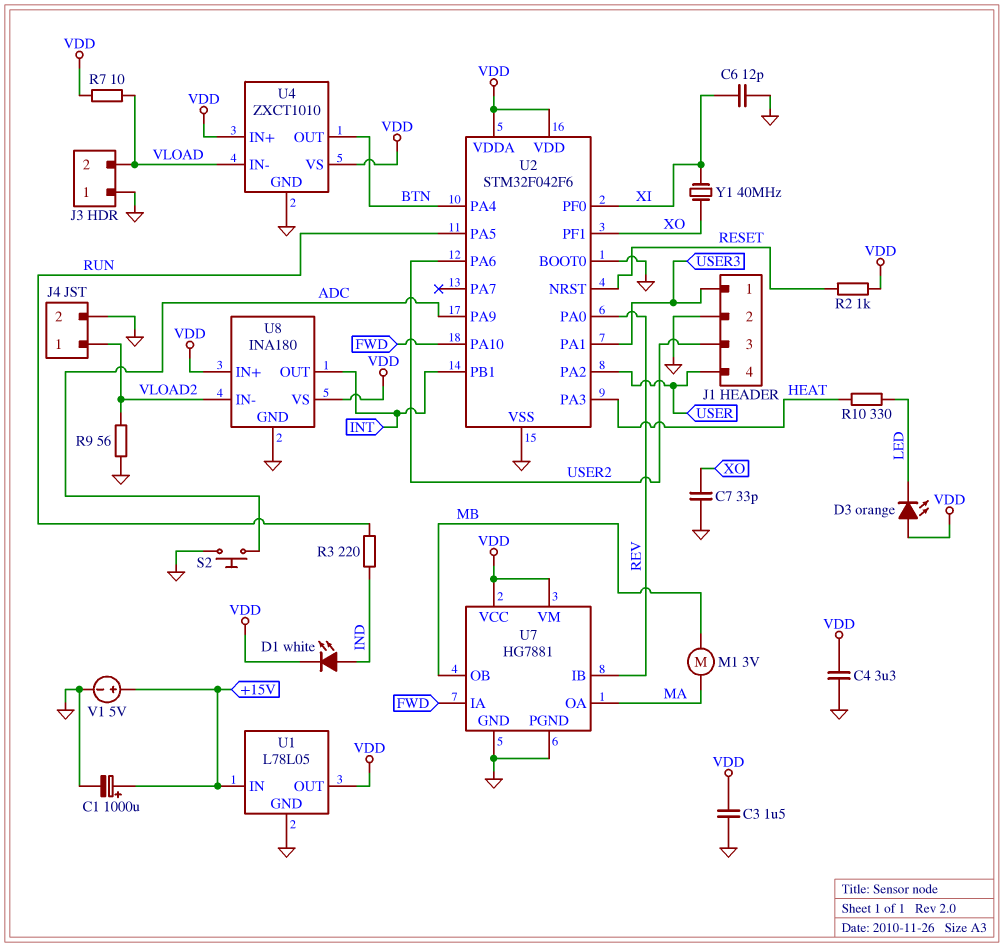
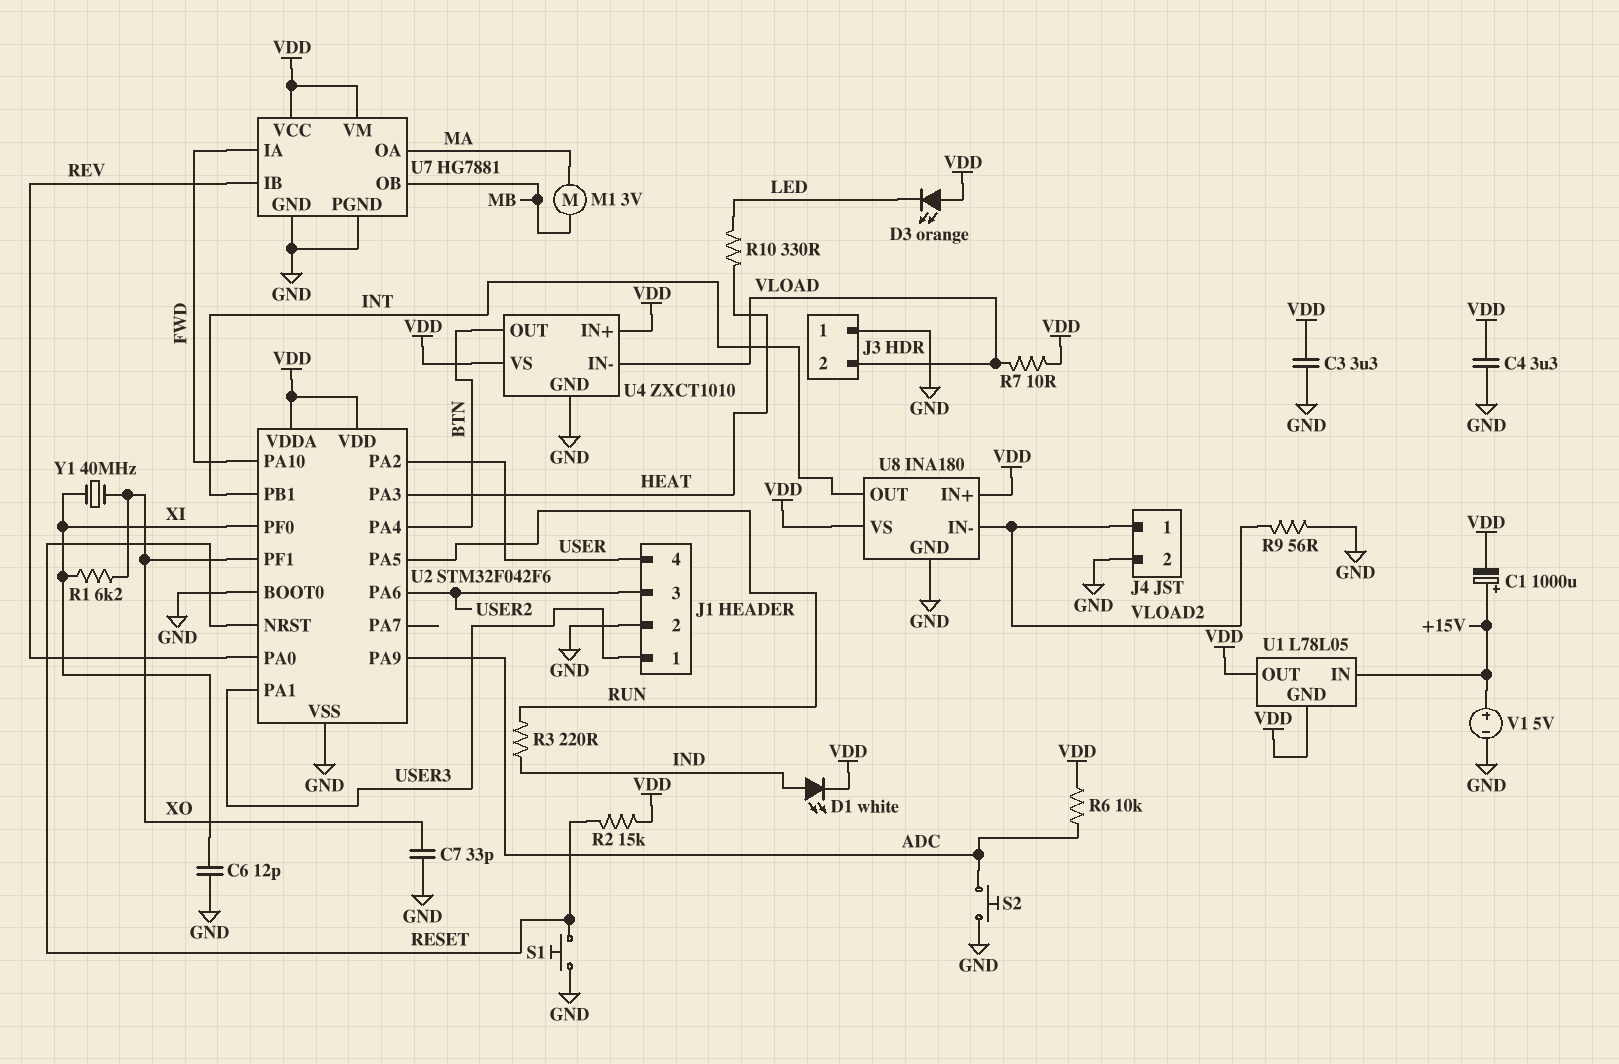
C1: 1000uF (plus +15V, minus GND) -> 1000uF (plus +15V, minus VDD)
C3: 1.5uF (GND, VDD) -> 3.3uF (GND, VDD)
R1: none -> 6.2k (XI, XO)
R2: 1k (RESET, VDD) -> 15k (RESET, VDD)
R6: none -> 10k (ADC, VDD)
S1: none -> button (GND, RESET)
U1 pin GND: GND -> VDD

